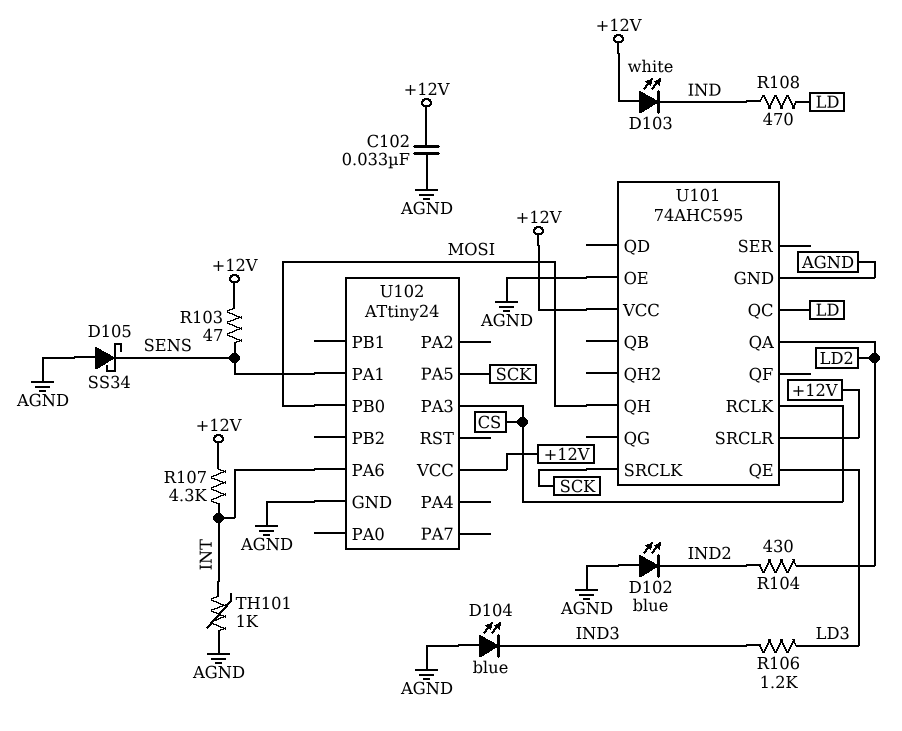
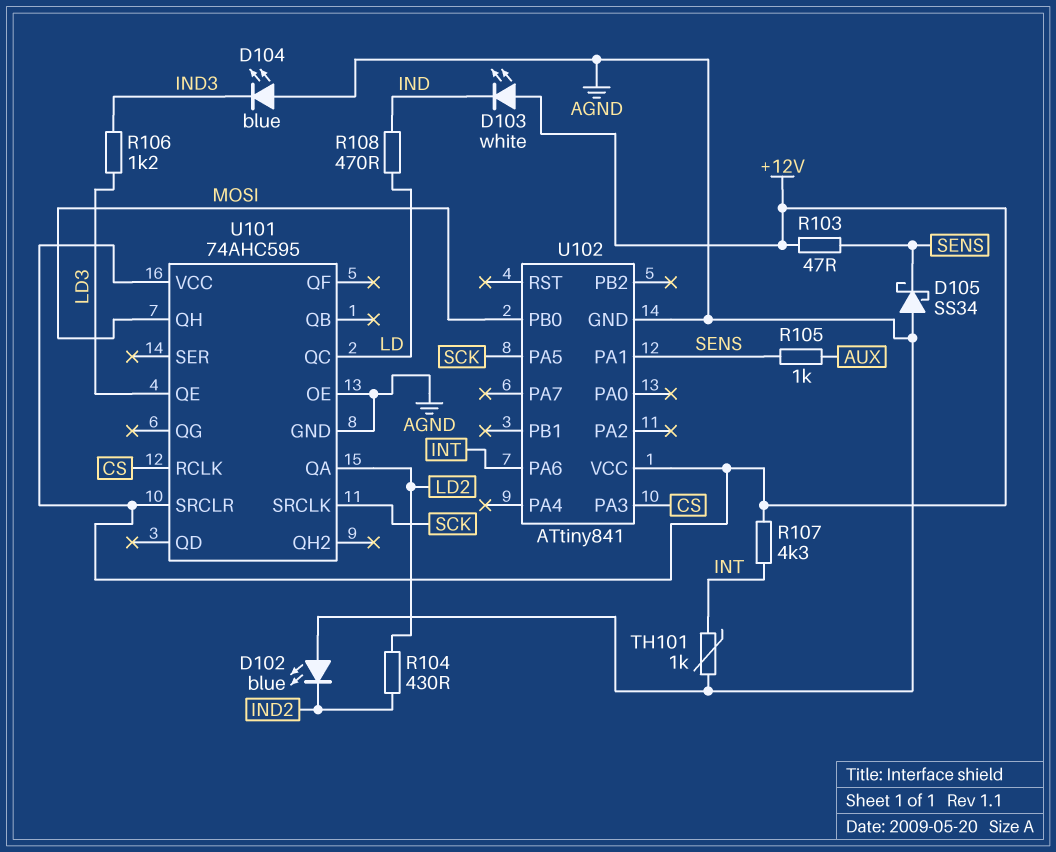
C102: 33nF (+12V, AGND) -> none
R105: none -> 1k (AUX, SENS)
U102: ATtiny24 -> ATtiny841

